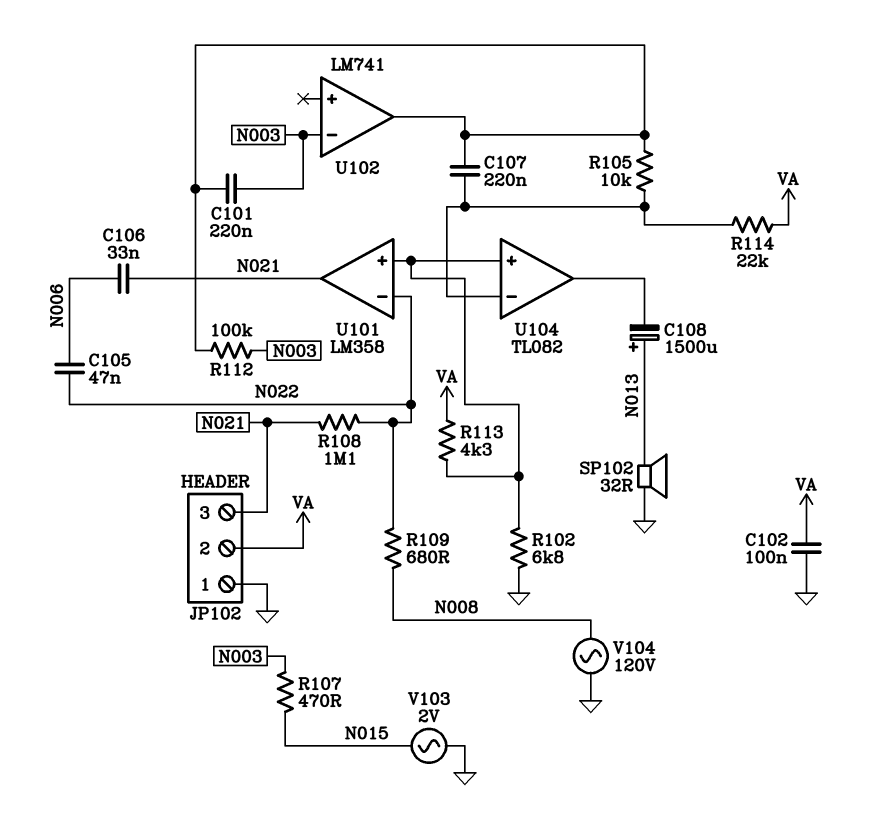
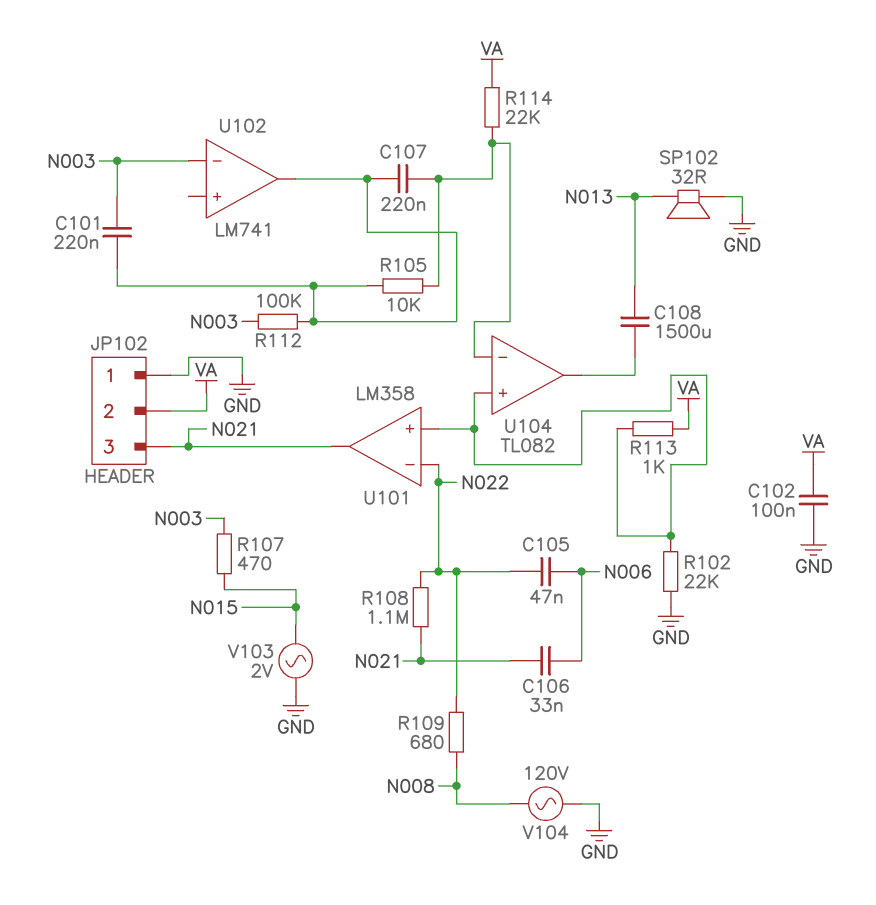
C108: 1500uF (plus N013, minus U104/out) -> 1500uF (N013, U104/out)
R102: 6.8k (GND, U101/in+) -> 22k (GND, U101/in+)
R113: 4.3k (U101/in+, VA) -> 1k (U101/in+, VA)

